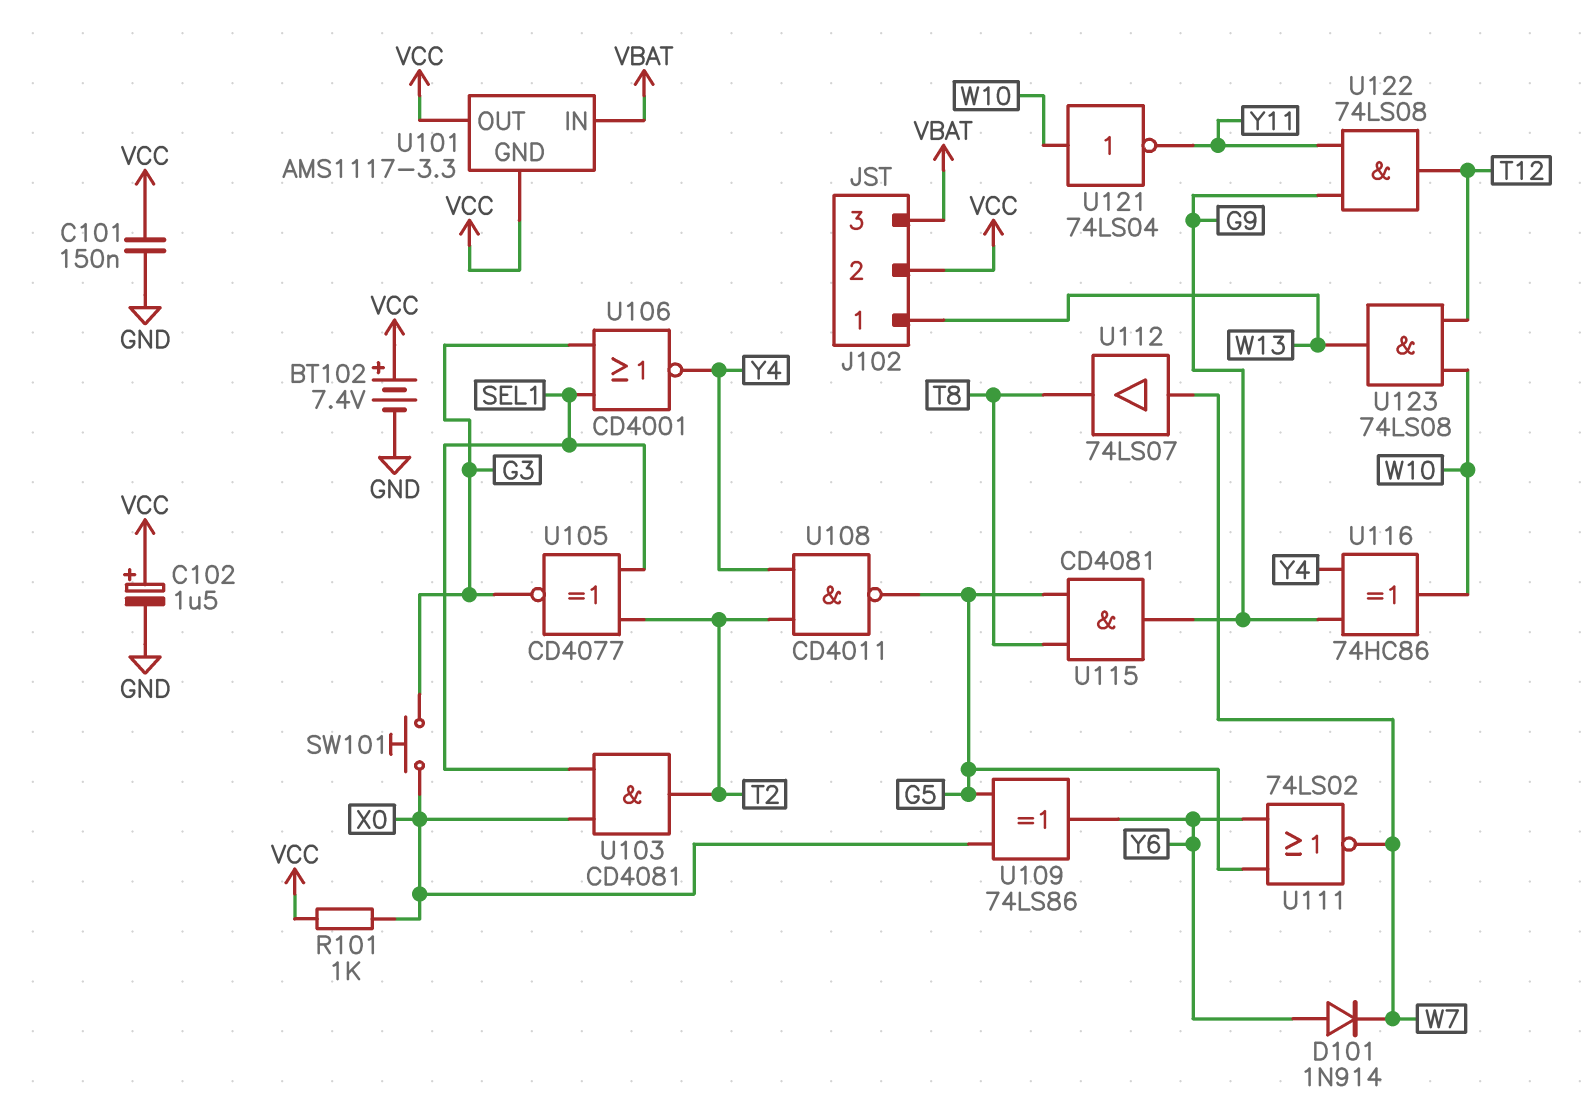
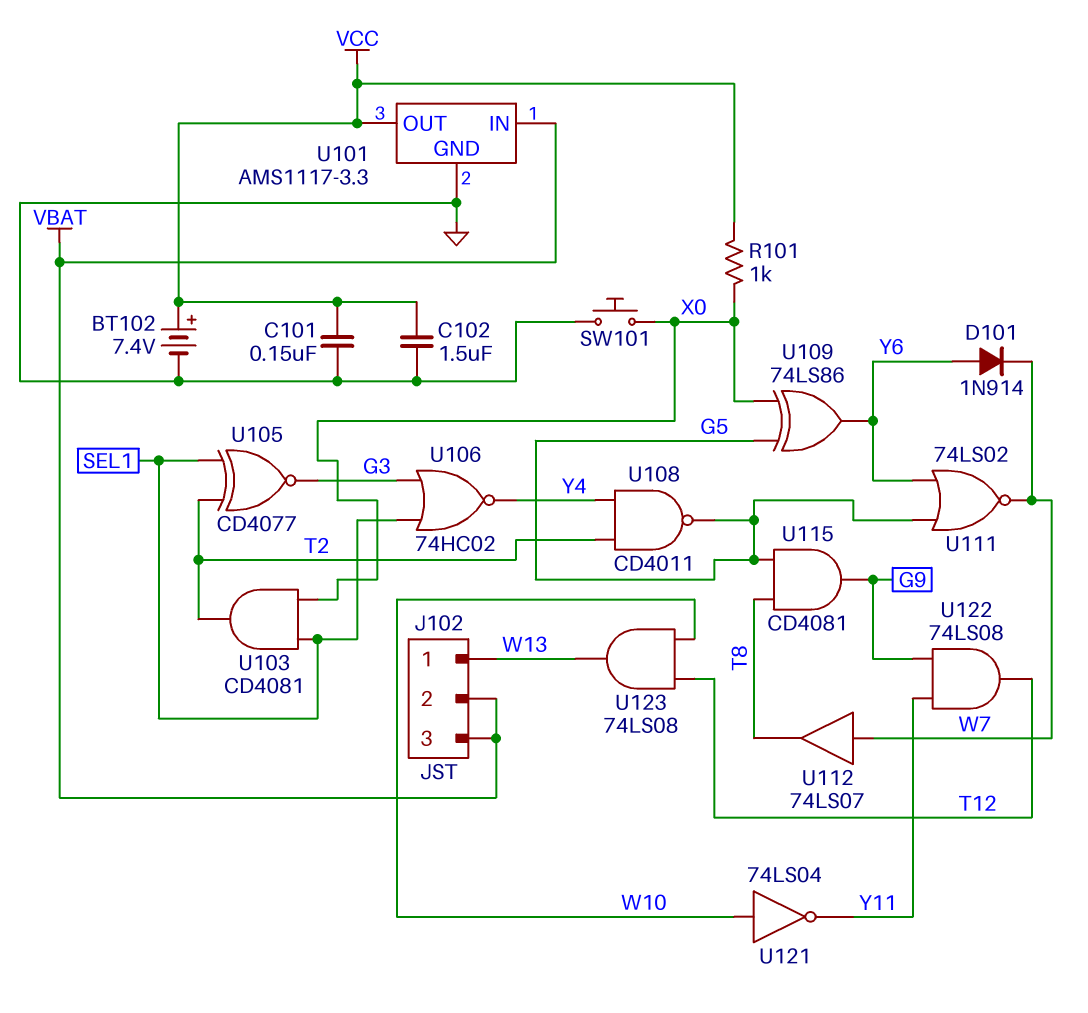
C102: 1.5uF (plus VCC, minus GND) -> 1.5uF (GND, VCC)
J102 pin 2: VCC -> VBAT
SW101: button (G3, X0) -> button (GND, X0)
U101 pin GND: VCC -> GND
U106: NOR CD4001 (in G3, in SEL1, out Y4) -> NOR 74HC02 (in G3, in SEL1, out Y4)
U116: XOR 74HC86 (in G9, in Y4, out W10) -> none

